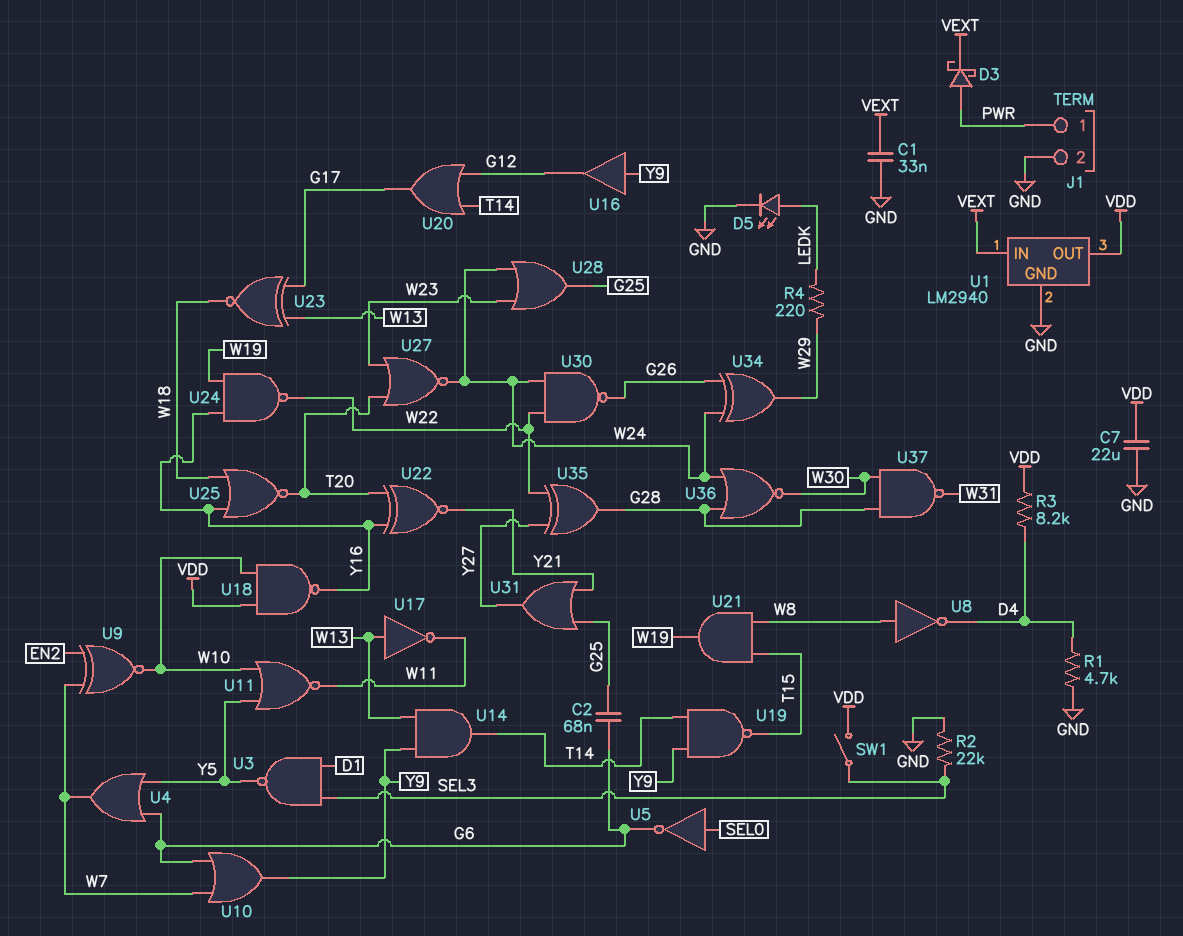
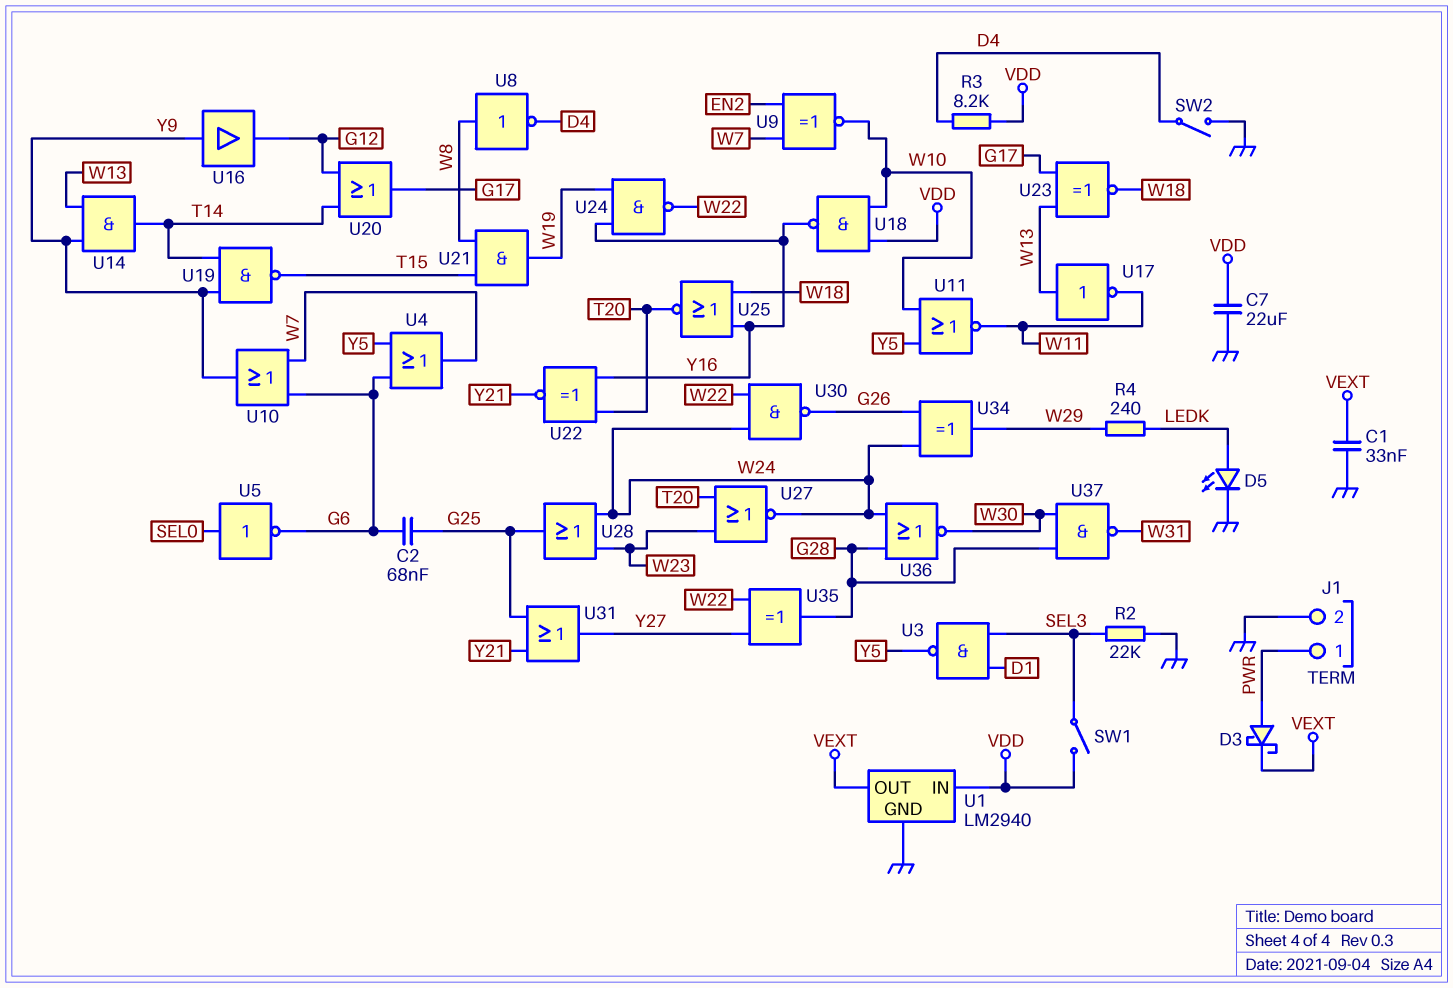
R1: 4.7k (D4, GND) -> none
R4: 220 (LEDK, W29) -> 240 (LEDK, W29)
SW2: none -> switch (D4, GND)
U1 pin IN: VEXT -> VDD
U1 pin OUT: VDD -> VEXT

